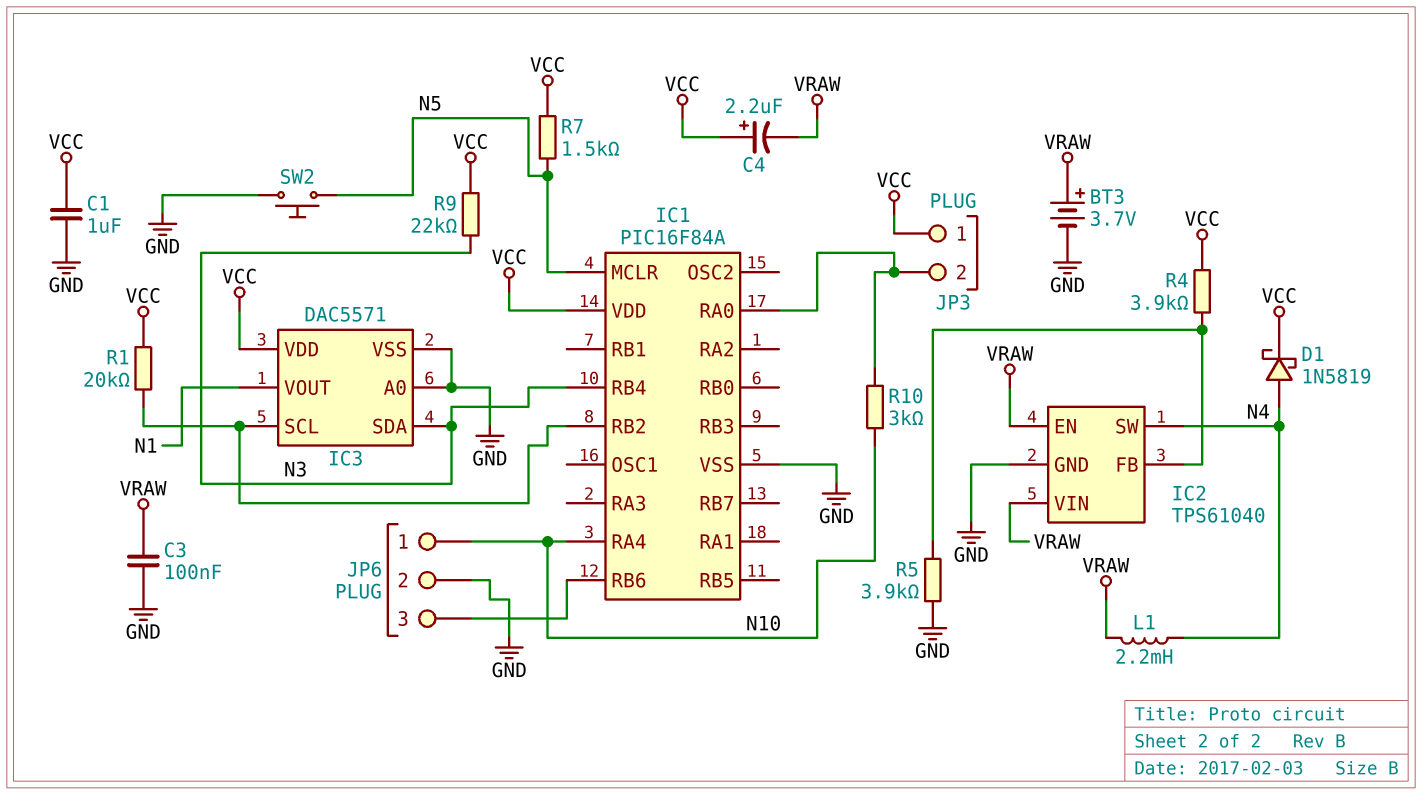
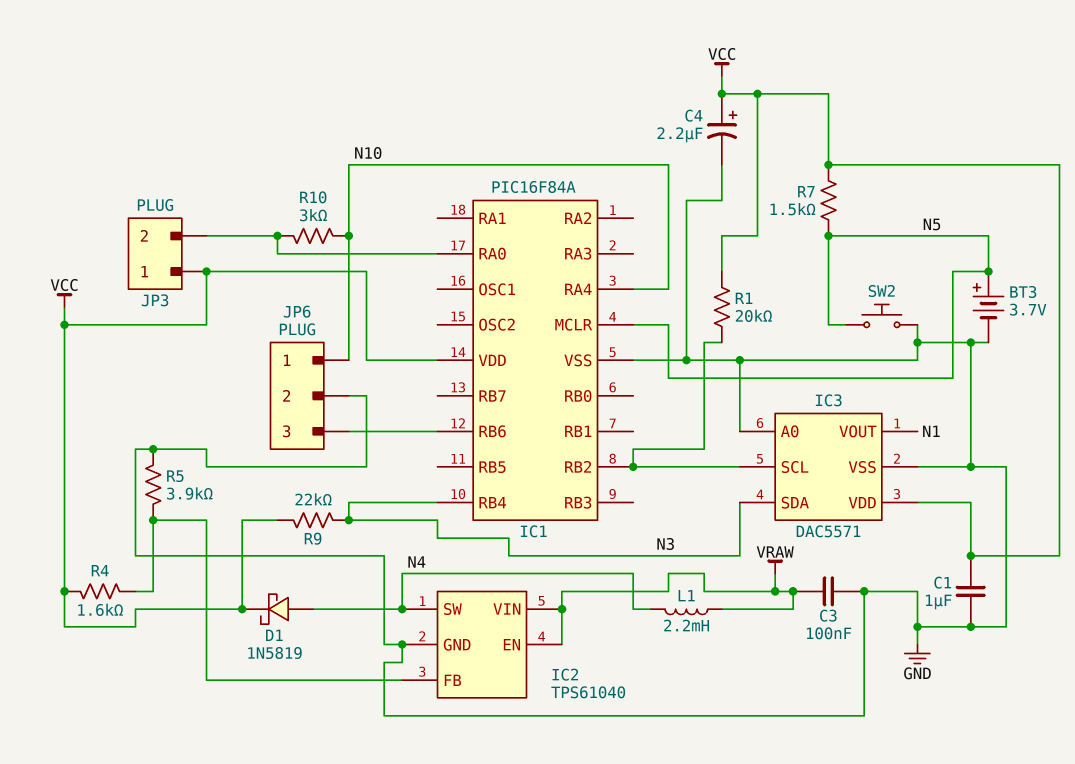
BT3: 3.7V (plus VRAW, minus GND) -> 3.7V (plus N5, minus GND)
C4: 2.2uF (plus VCC, minus VRAW) -> 2.2uF (plus VCC, minus GND)
R4: 3.9k (IC2/FB, VCC) -> 1.6k (IC2/FB, VCC)

